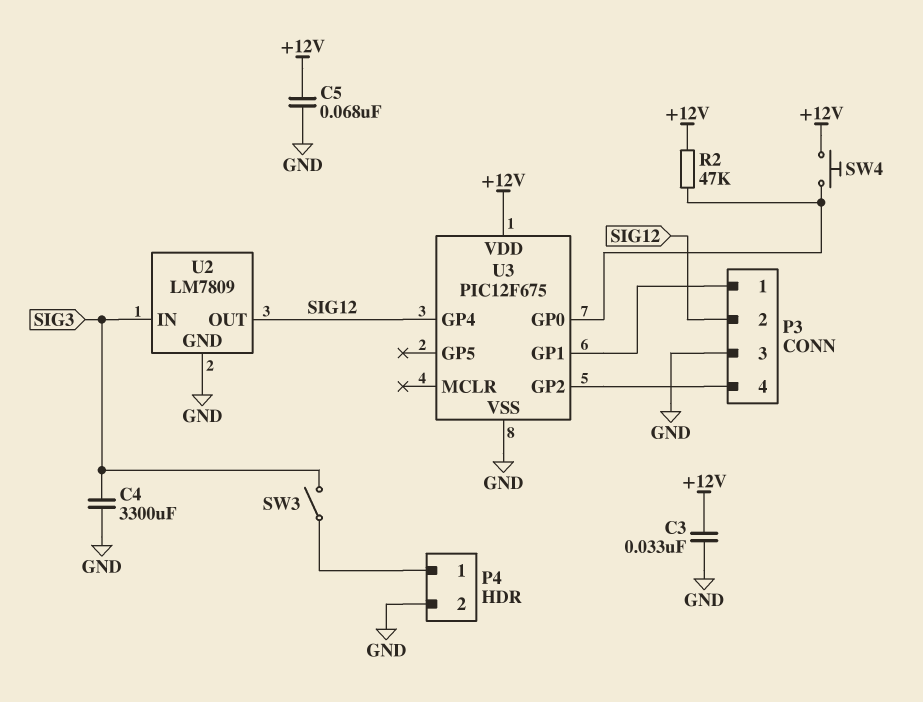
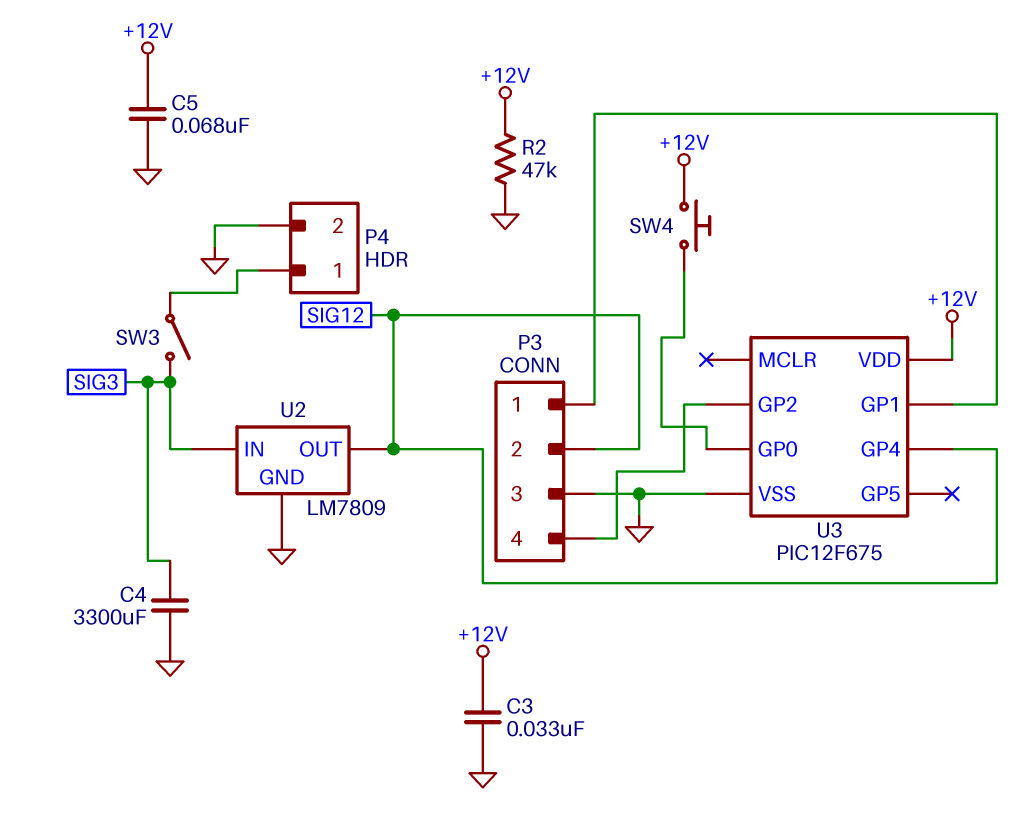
R2: 47k (+12V, U3/GP0) -> 47k (+12V, GND)

